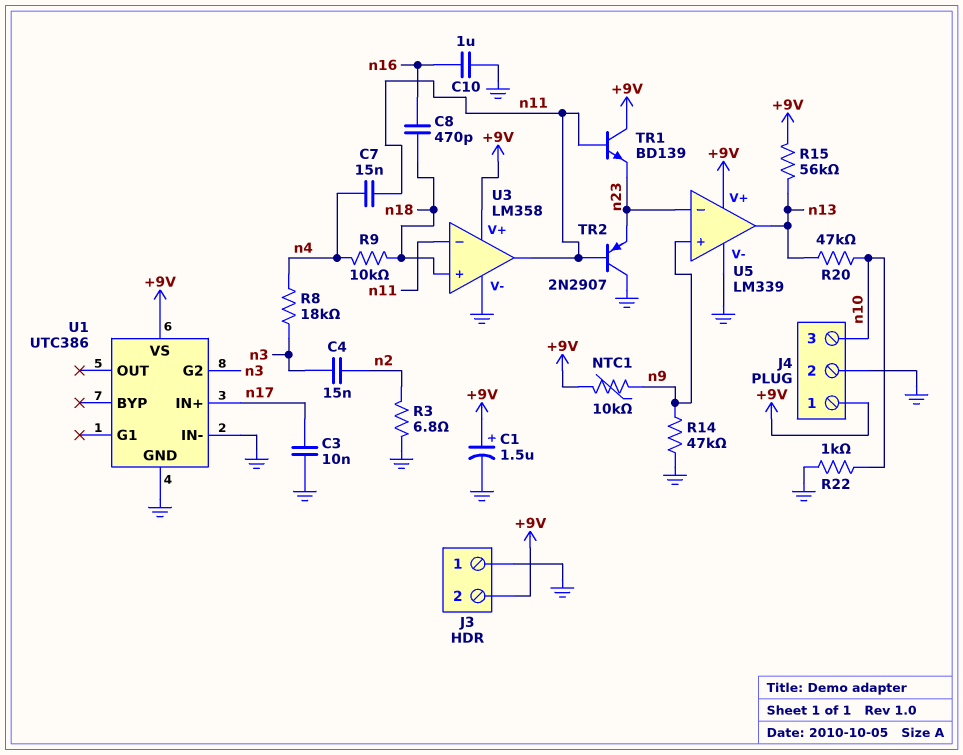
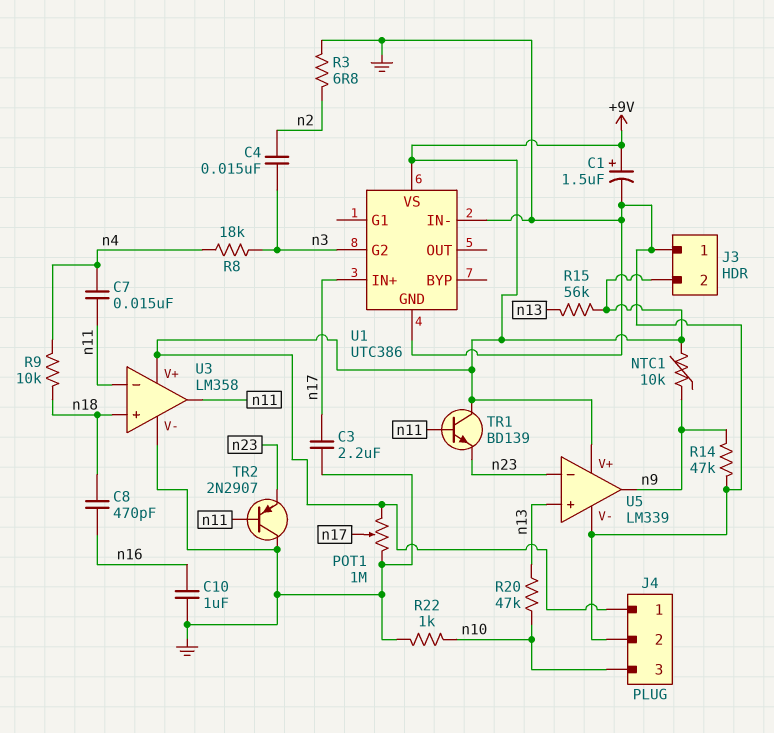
C3: 10nF (GND, n17) -> 2.2uF (GND, n17)
POT1: none -> 1M (+9V, GND, wiper n17)
U5 pin in+: n9 -> n13
U5 pin out: n13 -> n9

